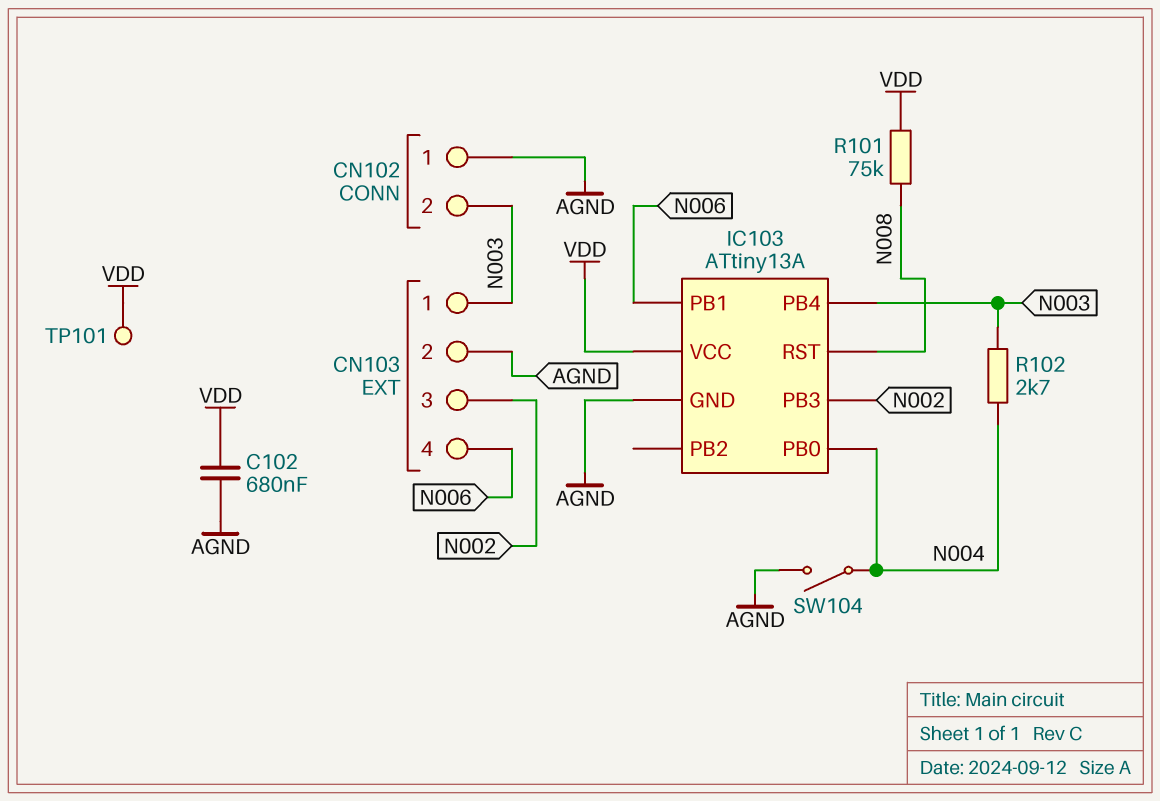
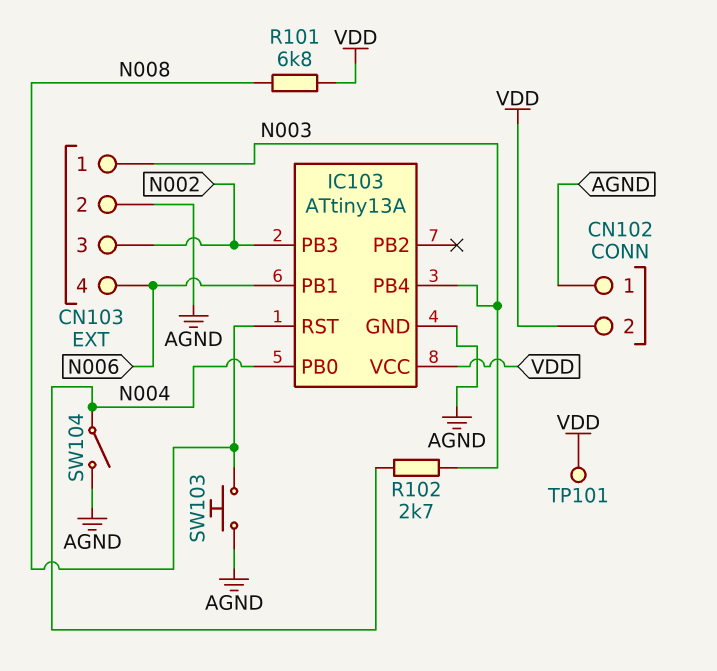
C102: 680nF (AGND, VDD) -> none
CN102 pin 2: N003 -> VDD
R101: 75k (N008, VDD) -> 6.8k (N008, VDD)
SW103: none -> button (AGND, N008)

